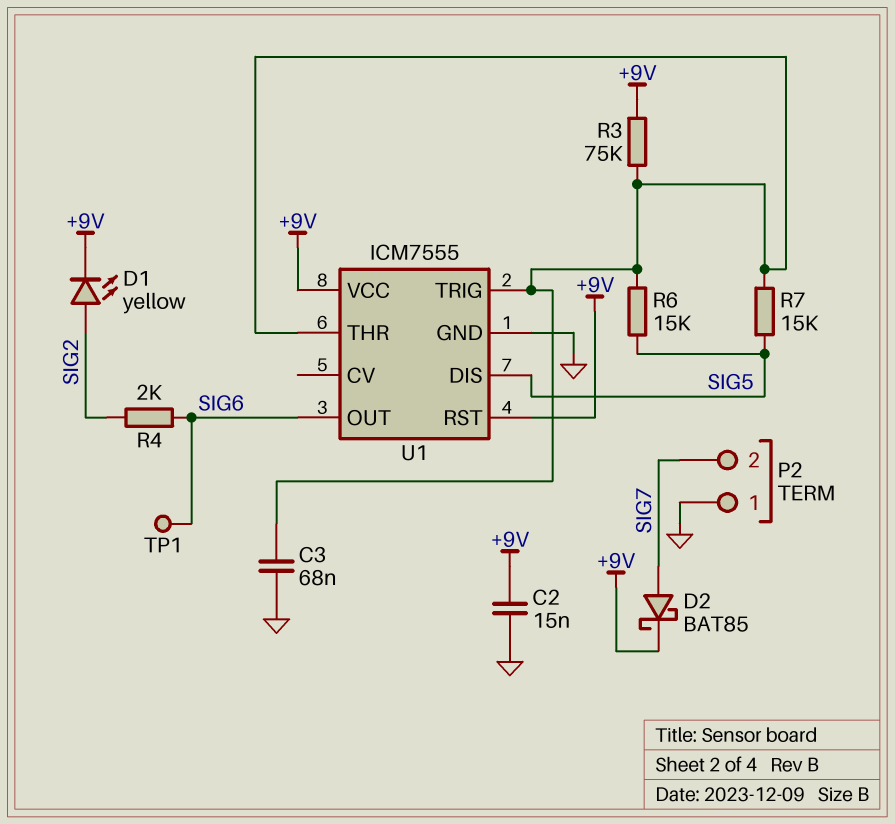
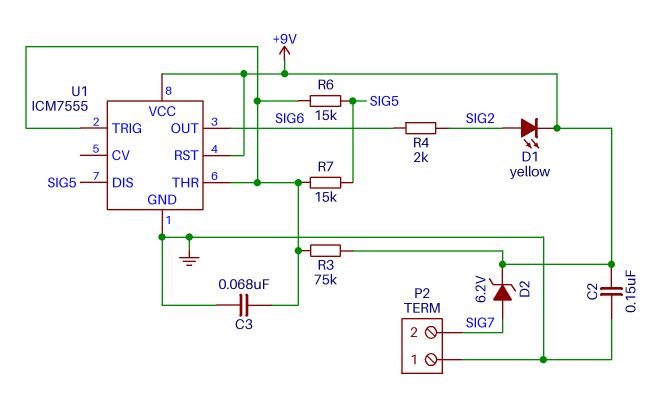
C2: 15nF (+9V, GND) -> 150nF (+9V, GND)
D2: schottky BAT85 (A SIG7, K +9V) -> zener 6.2V (A SIG7, K +9V)
TP1: test point (SIG6) -> none

